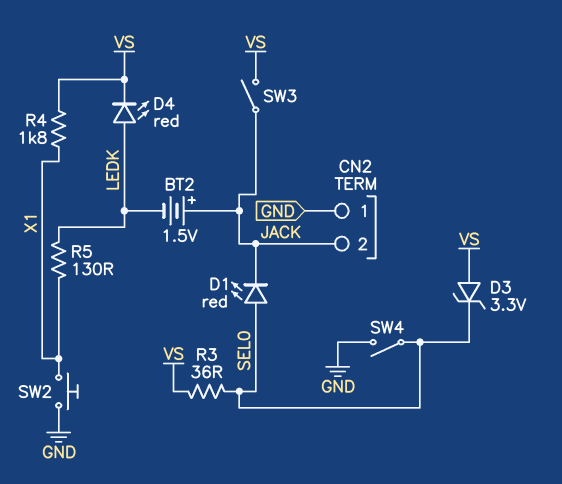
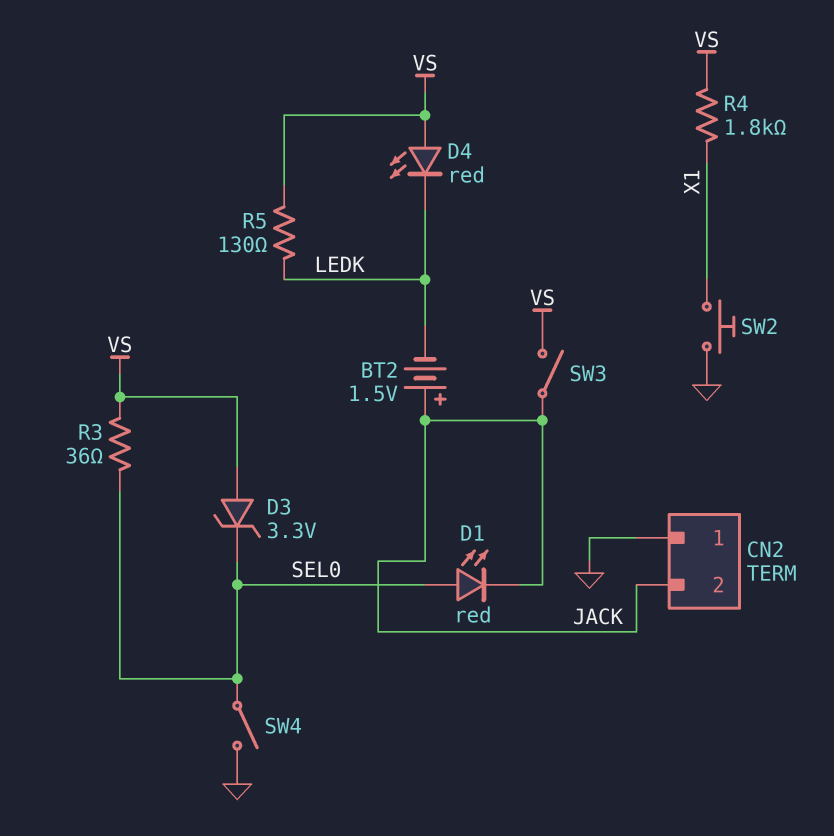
D4: LED red (A LEDK, K VS) -> LED red (A VS, K LEDK)
R5: 130 (LEDK, X1) -> 130 (LEDK, VS)

